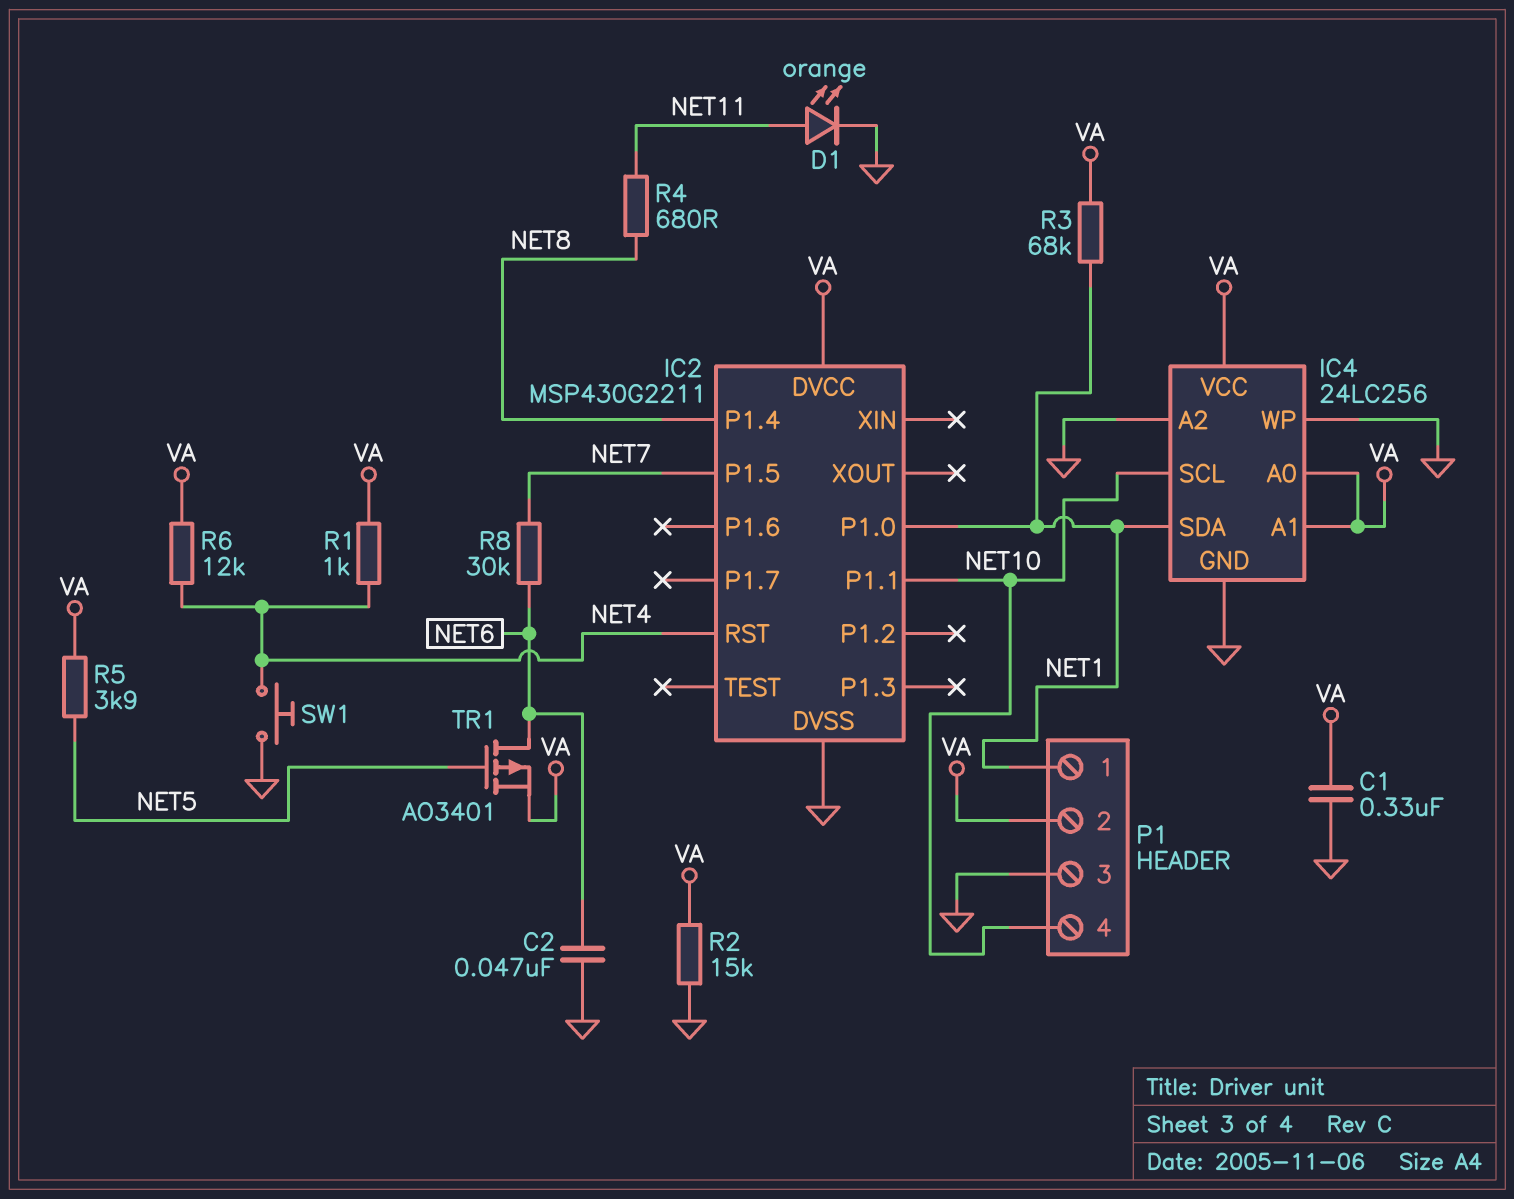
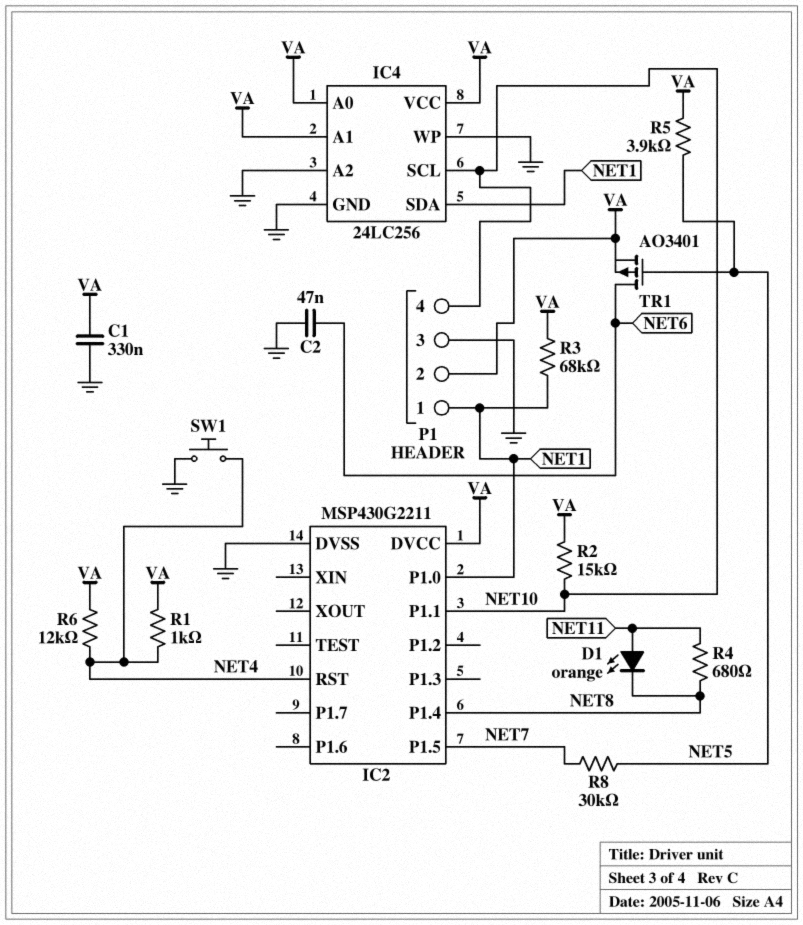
D1: LED orange (A NET11, K GND) -> LED orange (A NET11, K NET8)
R2: 15k (GND, VA) -> 15k (NET10, VA)
R8: 30k (NET6, NET7) -> 30k (NET5, NET7)

